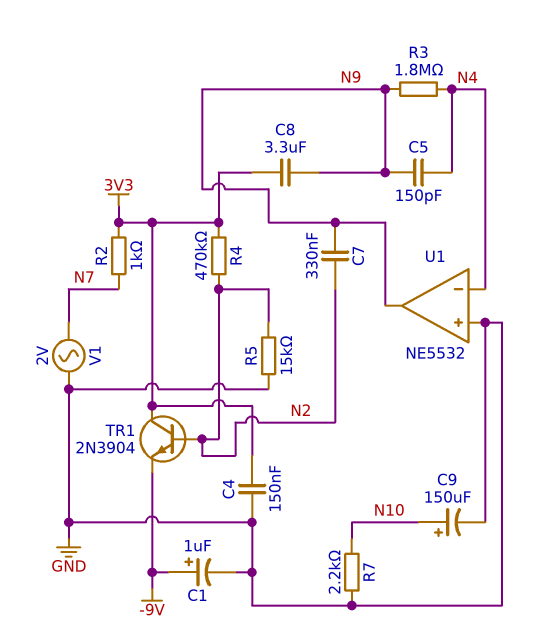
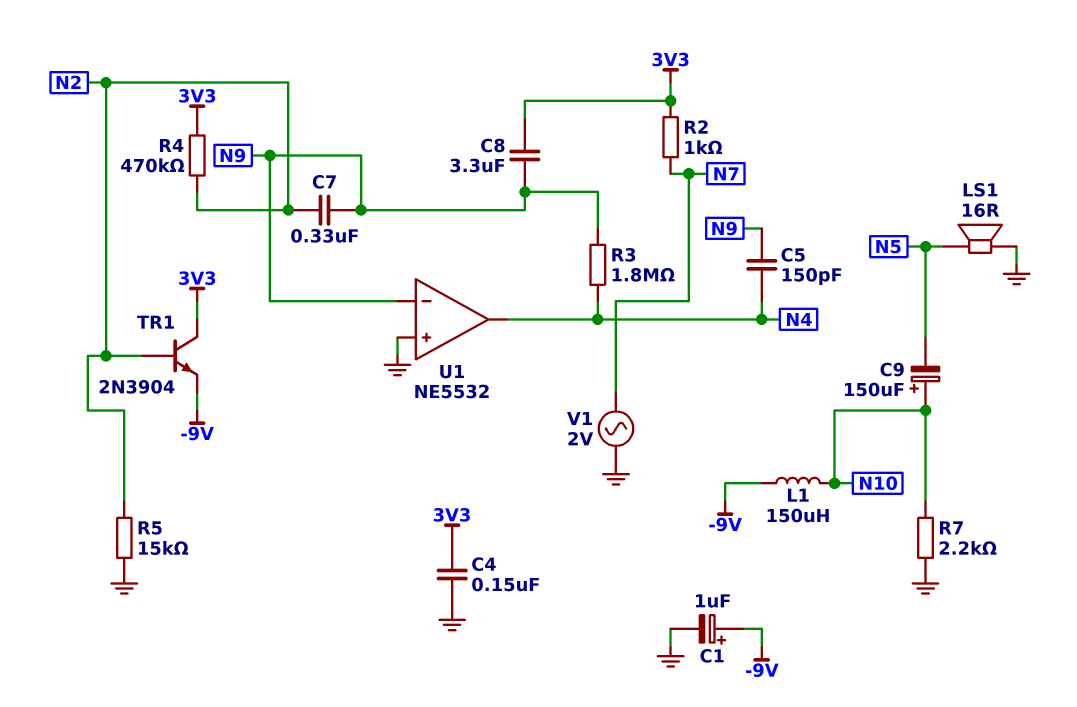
C9: 150uF (plus N10, minus GND) -> 150uF (plus N10, minus N5)
L1: none -> 150uH (-9V, N10)
LS1: none -> speaker 16R (GND, N5)
U1 pin in-: N4 -> N9
U1 pin out: N9 -> N4

